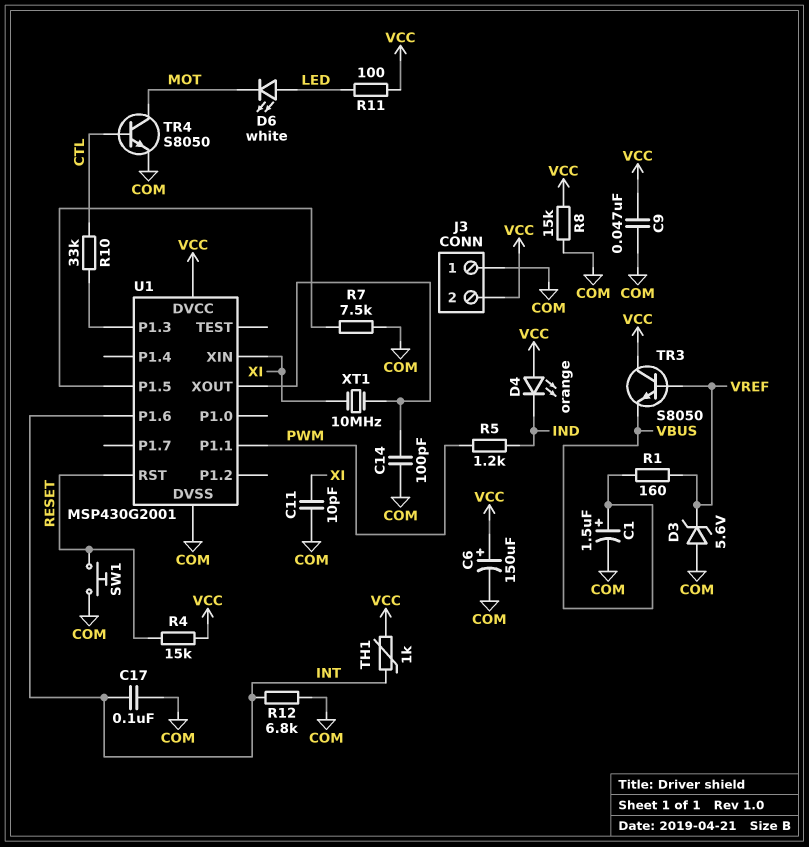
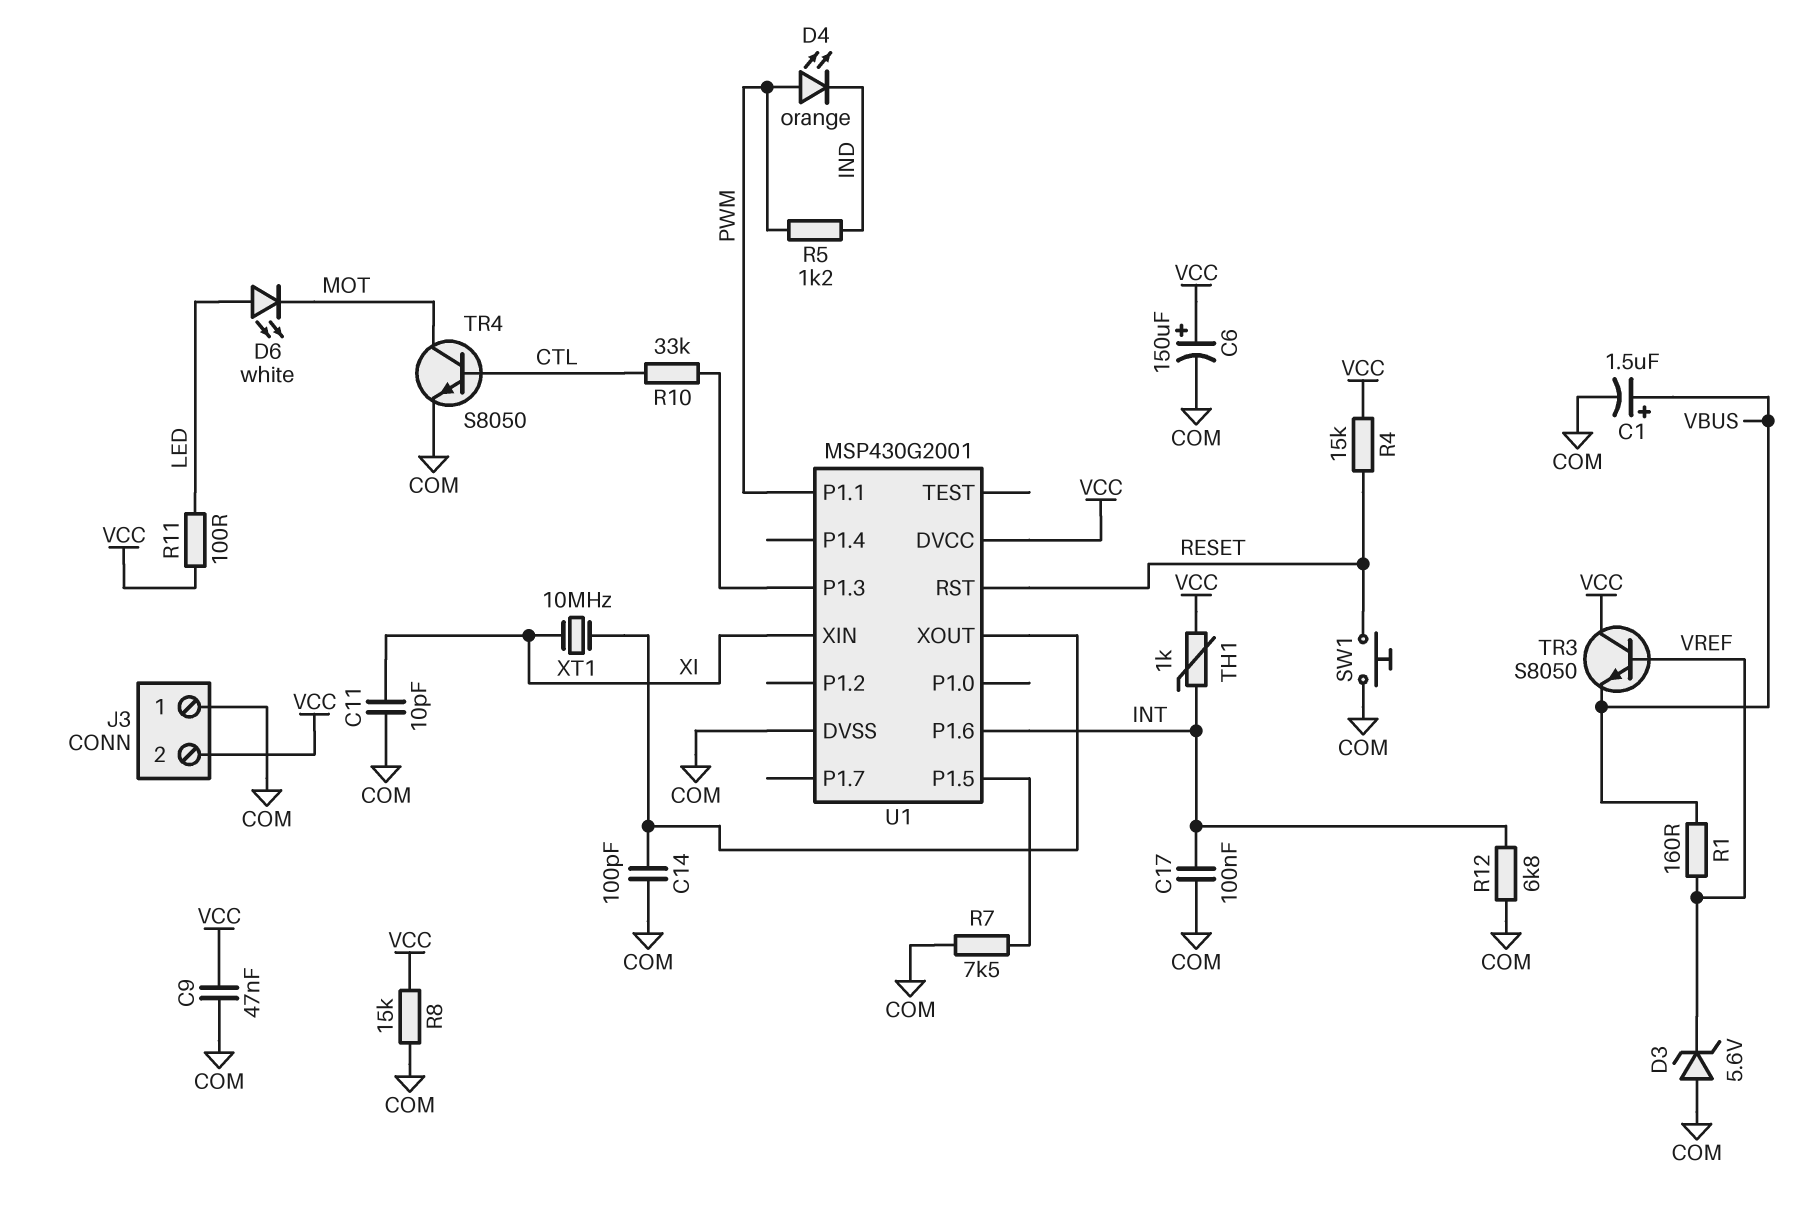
D4: LED orange (A VCC, K IND) -> LED orange (A PWM, K IND)

